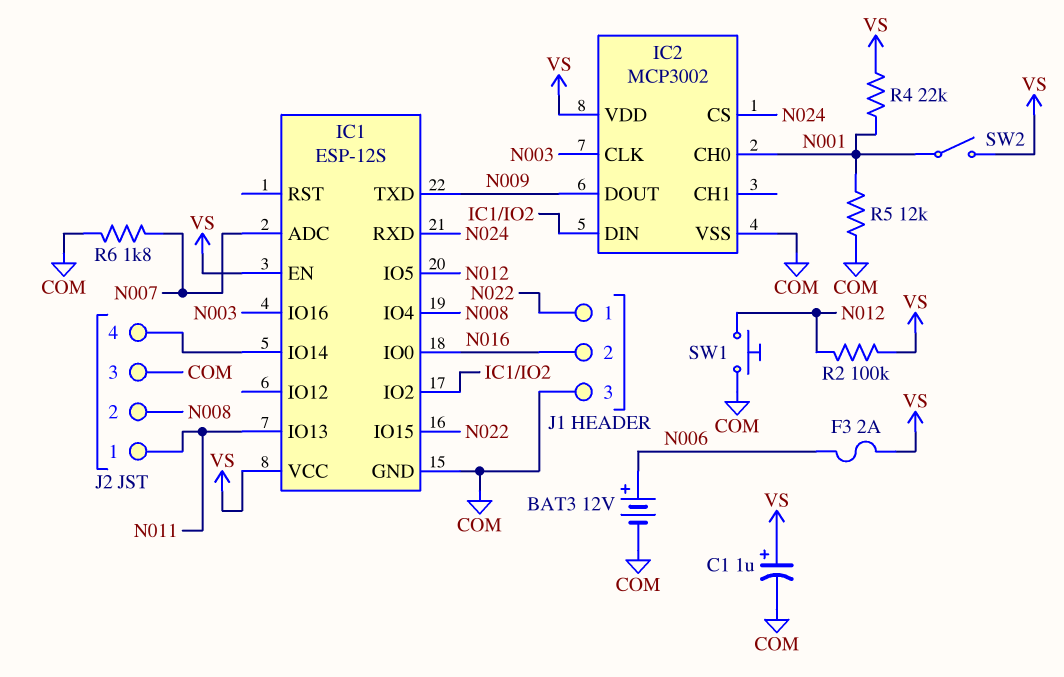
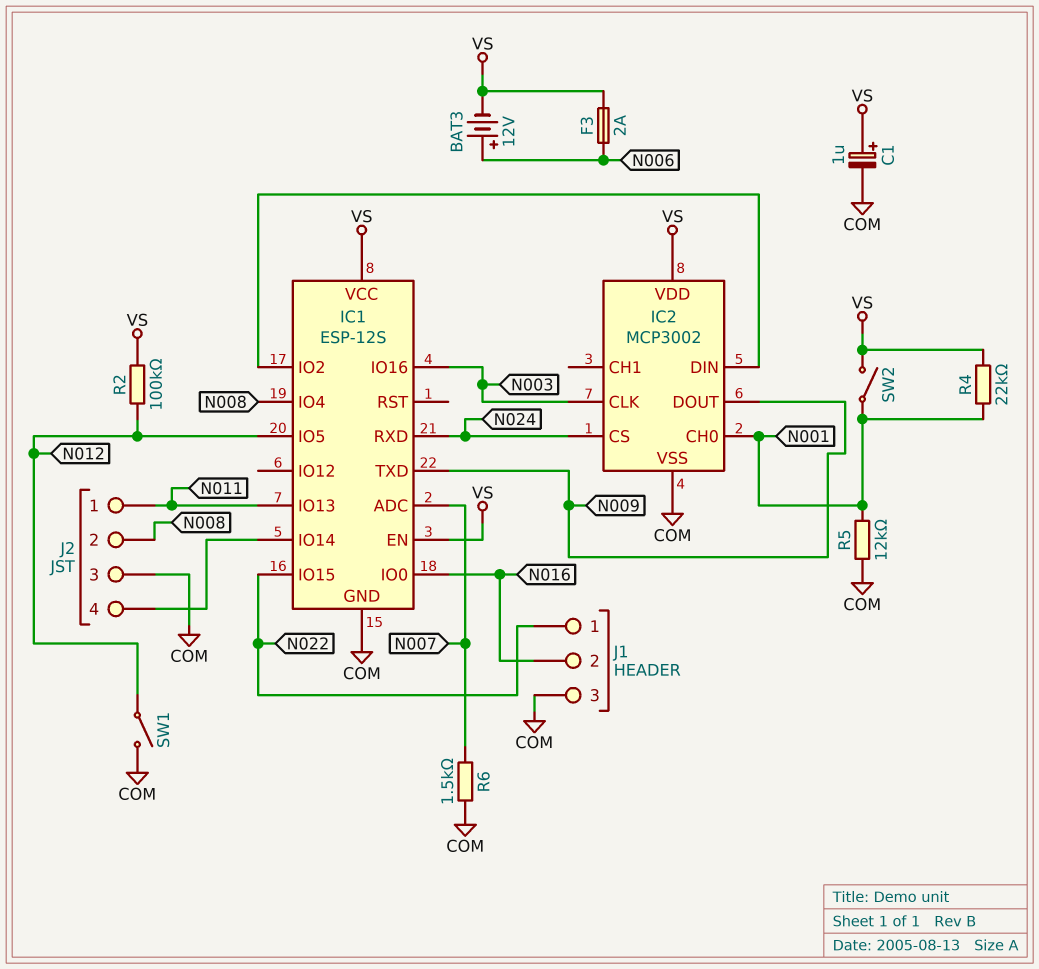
BAT3: 12V (plus N006, minus COM) -> 12V (plus N006, minus VS)
R6: 1.8k (COM, N007) -> 1.5k (COM, N007)
SW1: button (COM, N012) -> switch (COM, N012)

